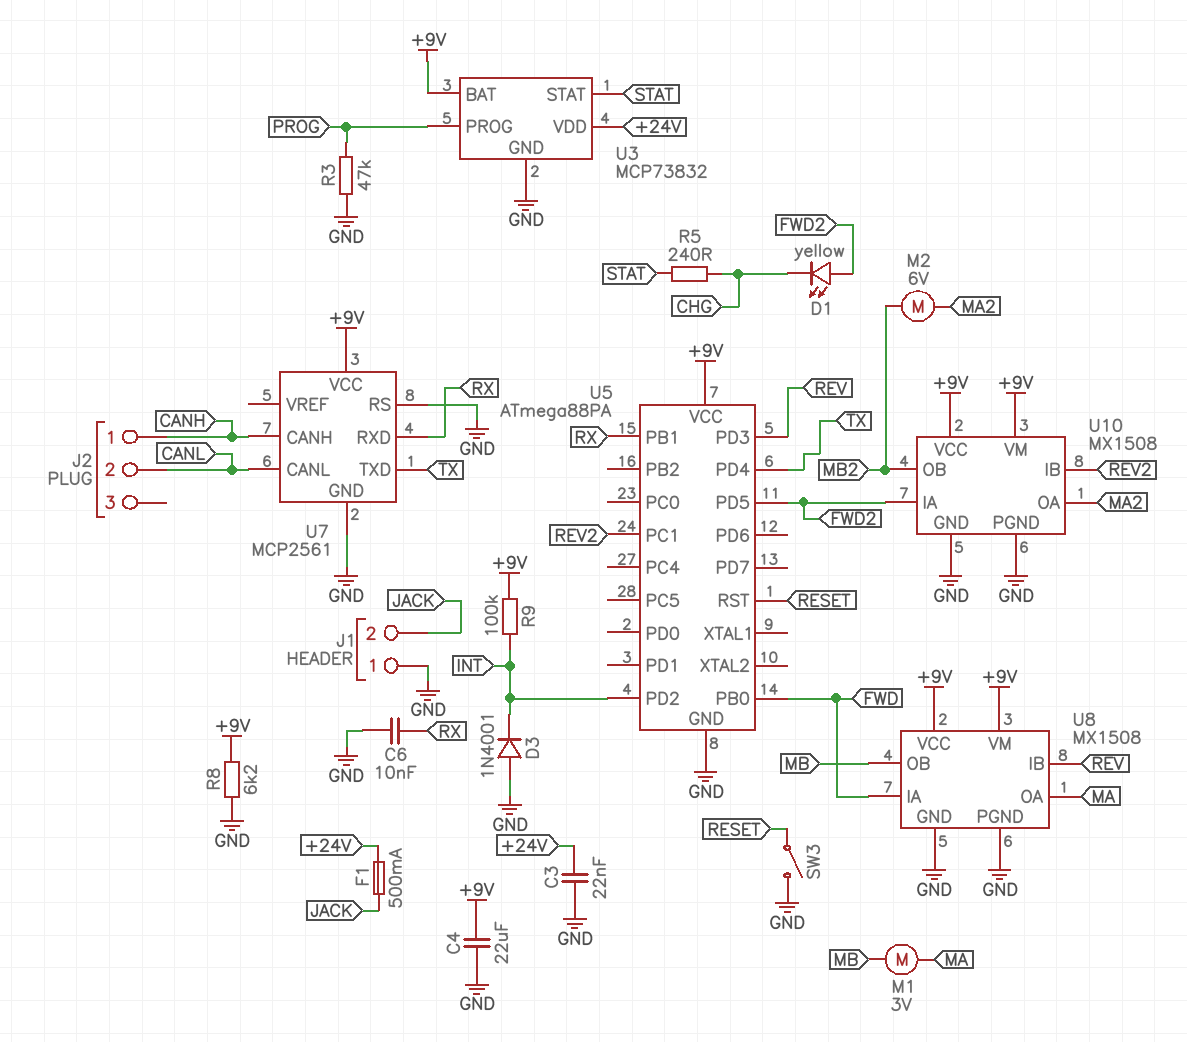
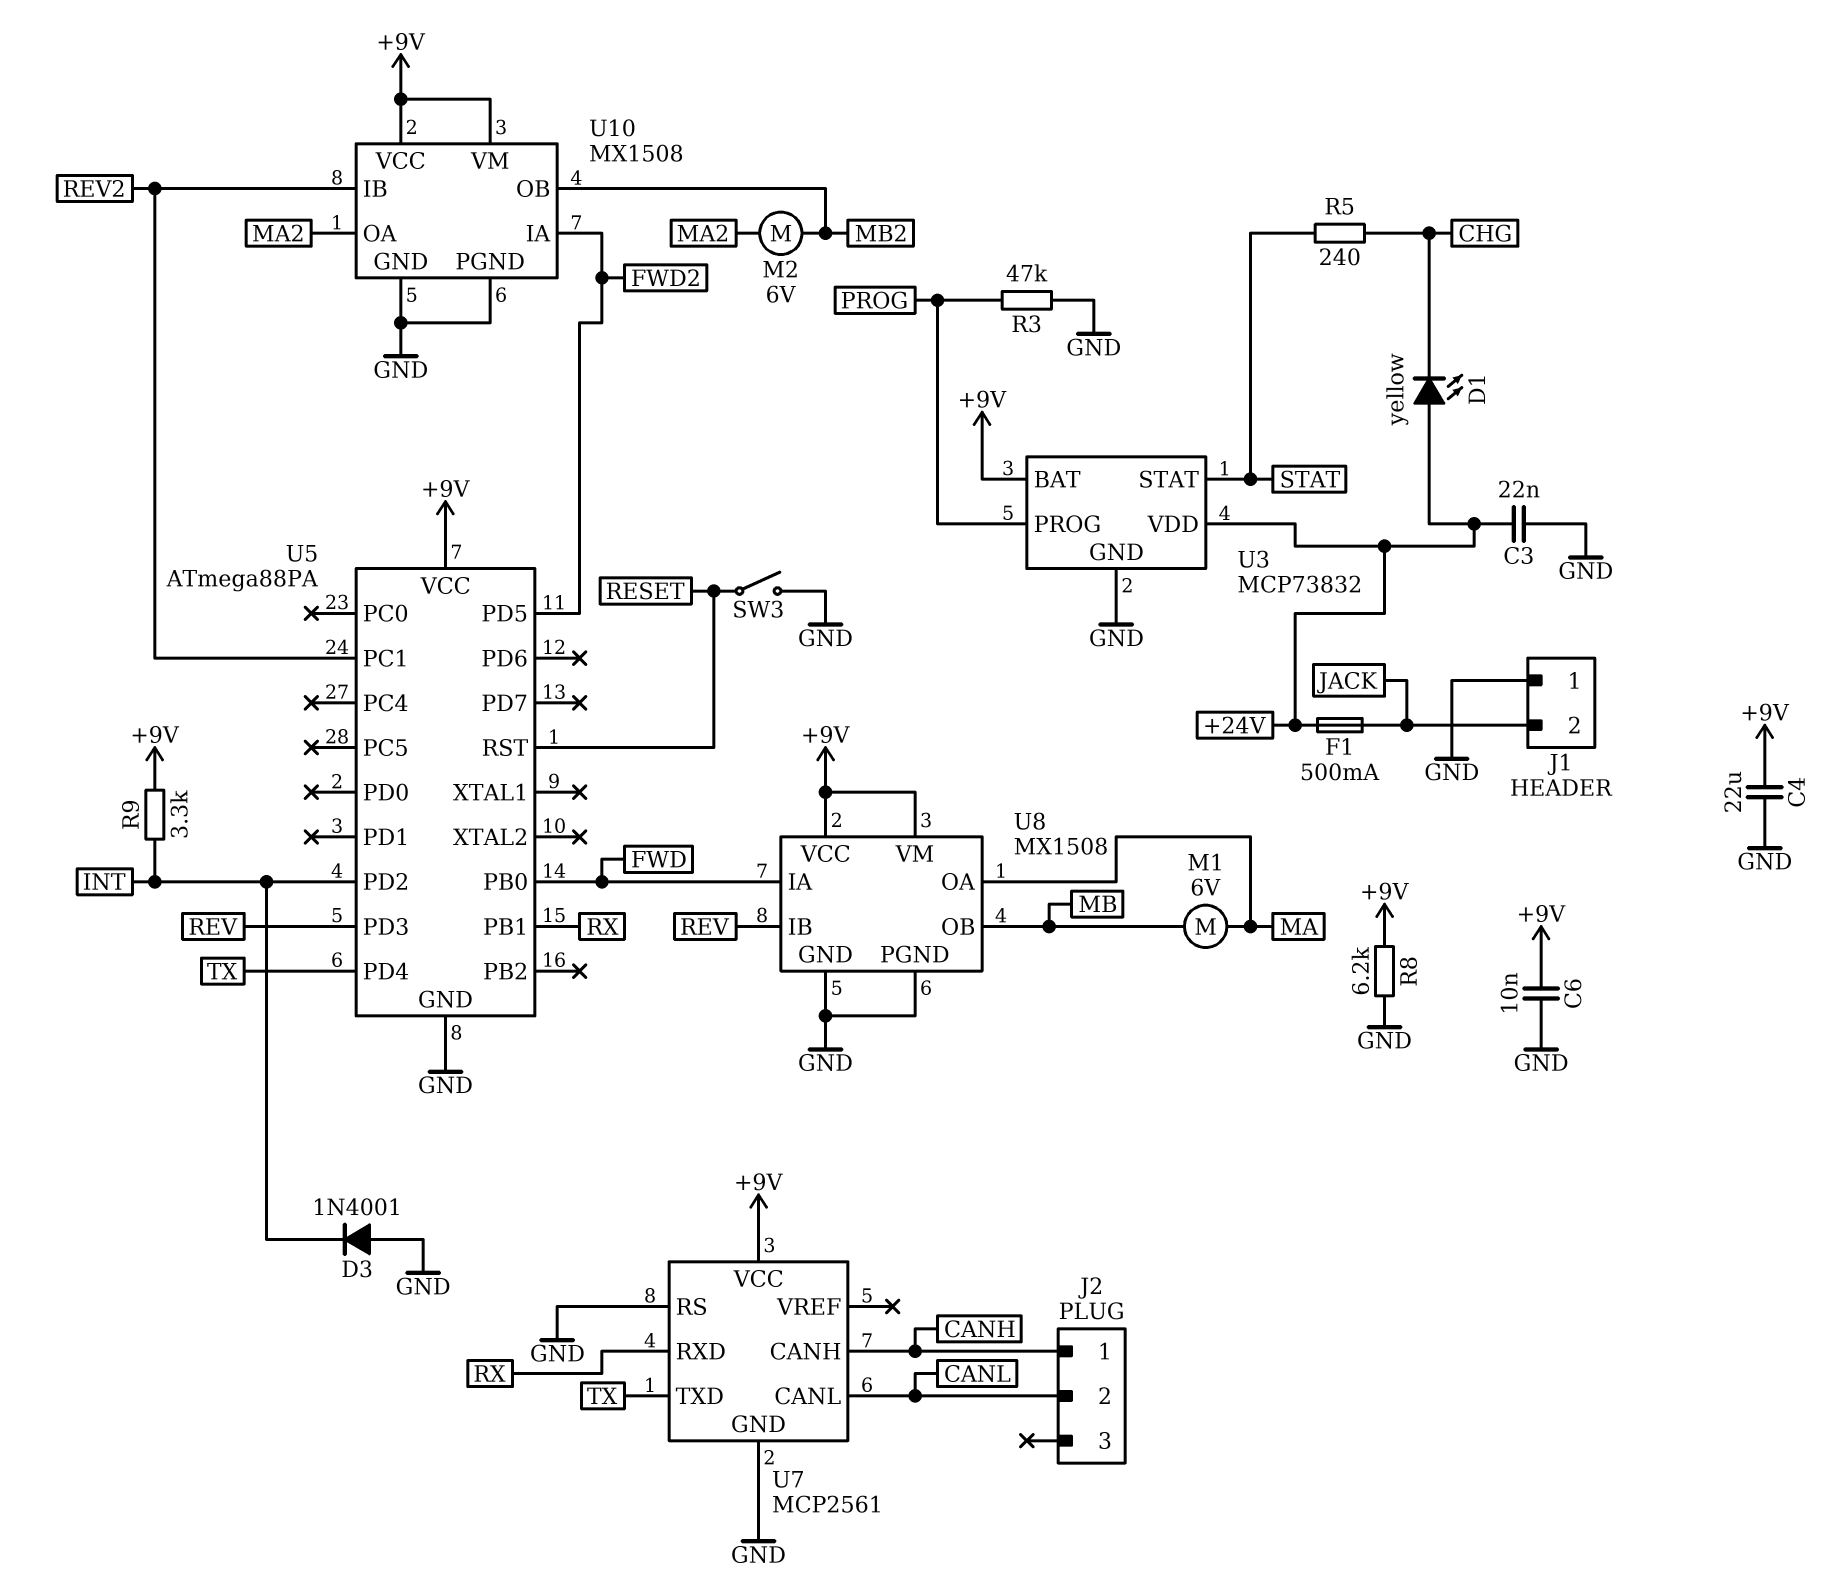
C6: 10nF (GND, RX) -> 10nF (+9V, GND)
D1: LED yellow (A FWD2, K CHG) -> LED yellow (A +24V, K CHG)
M1: motor 3V (MA, MB) -> motor 6V (MA, MB)
R9: 100k (+9V, INT) -> 3.3k (+9V, INT)

